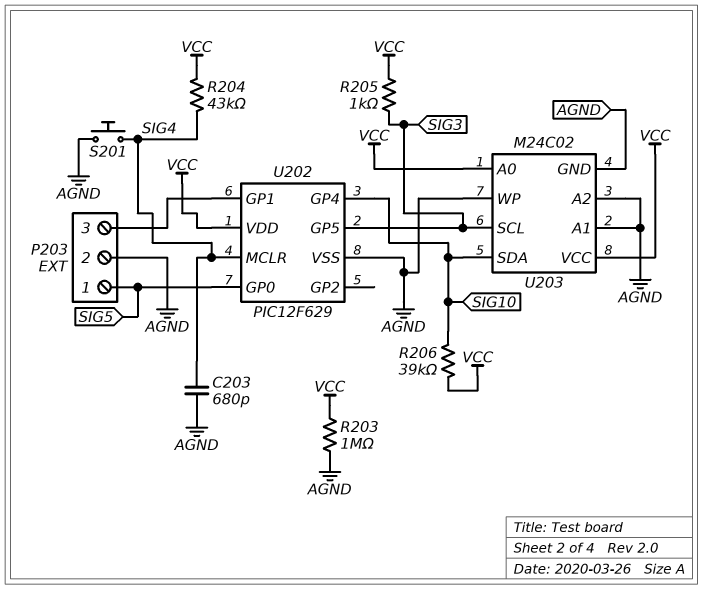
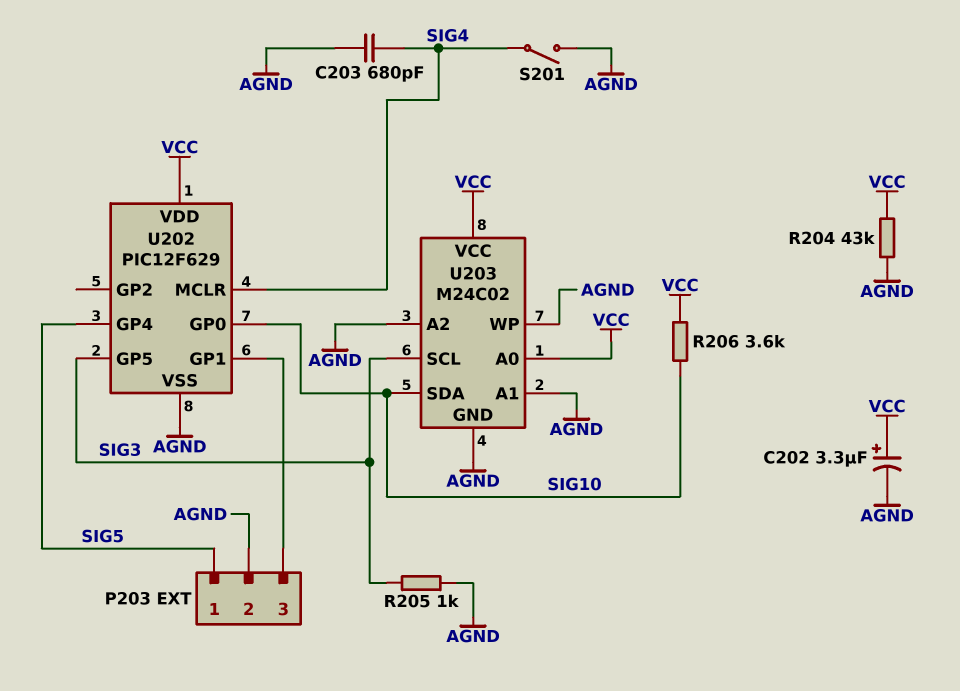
C202: none -> 3.3uF (plus VCC, minus AGND)
R203: 1M (AGND, VCC) -> none
R204: 43k (SIG4, VCC) -> 43k (AGND, VCC)
R205: 1k (SIG3, VCC) -> 1k (AGND, SIG3)
R206: 39k (SIG10, VCC) -> 3.6k (SIG10, VCC)
S201: button (AGND, SIG4) -> switch (AGND, SIG4)
U202 pin GP0: SIG5 -> SIG10
U202 pin GP4: SIG10 -> SIG5

